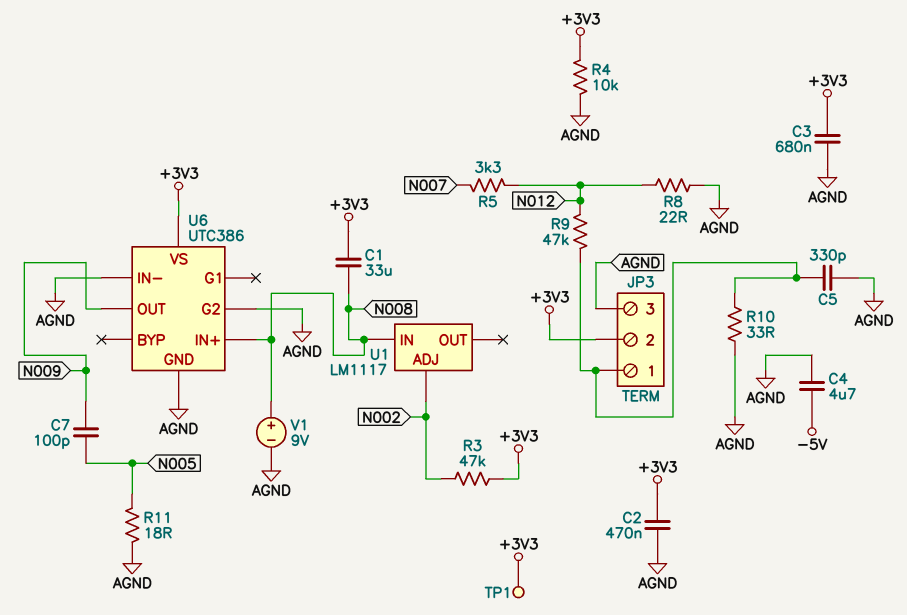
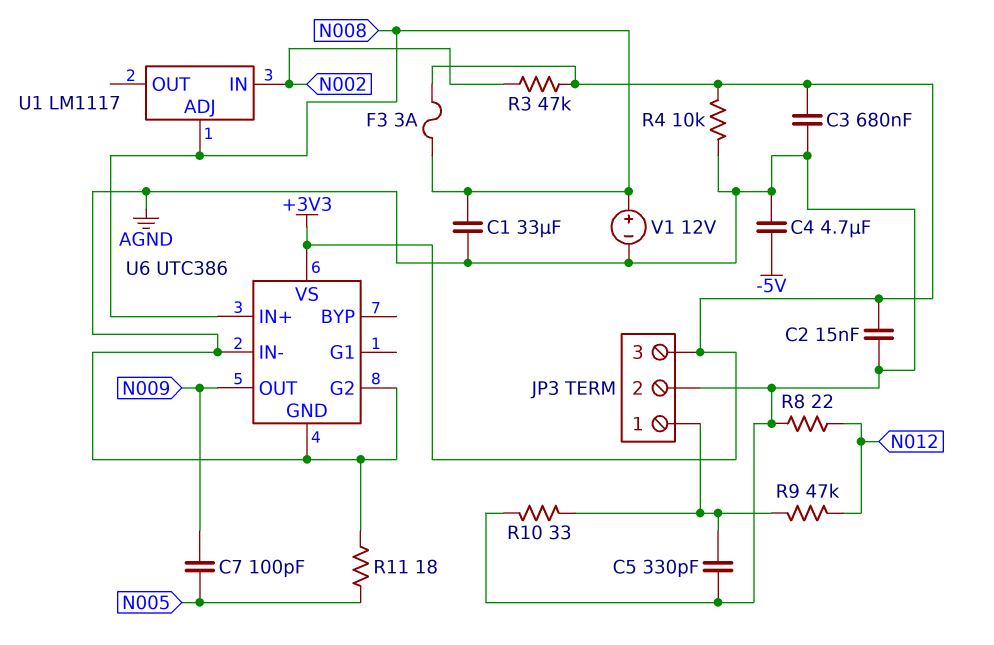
C1: 33uF (+3V3, N008) -> 33uF (AGND, N008)
C2: 470nF (+3V3, AGND) -> 15nF (+3V3, AGND)
F3: none -> 3A (+3V3, N008)
JP3 pin 2: +3V3 -> AGND
JP3 pin 3: AGND -> +3V3
R5: 3.3k (N007, N012) -> none
TP1: test point (+3V3) -> none
U1 pin ADJ: N002 -> N008
U1 pin IN: N008 -> N002
V1: 9V (plus N008, minus AGND) -> 12V (plus N008, minus AGND)

